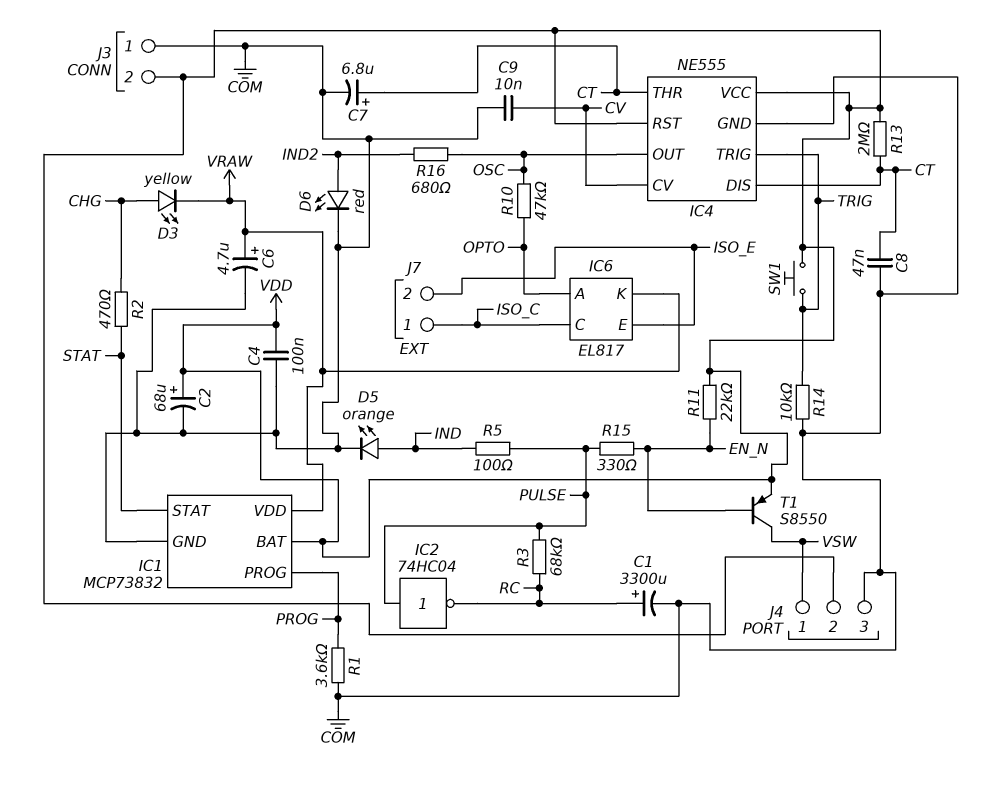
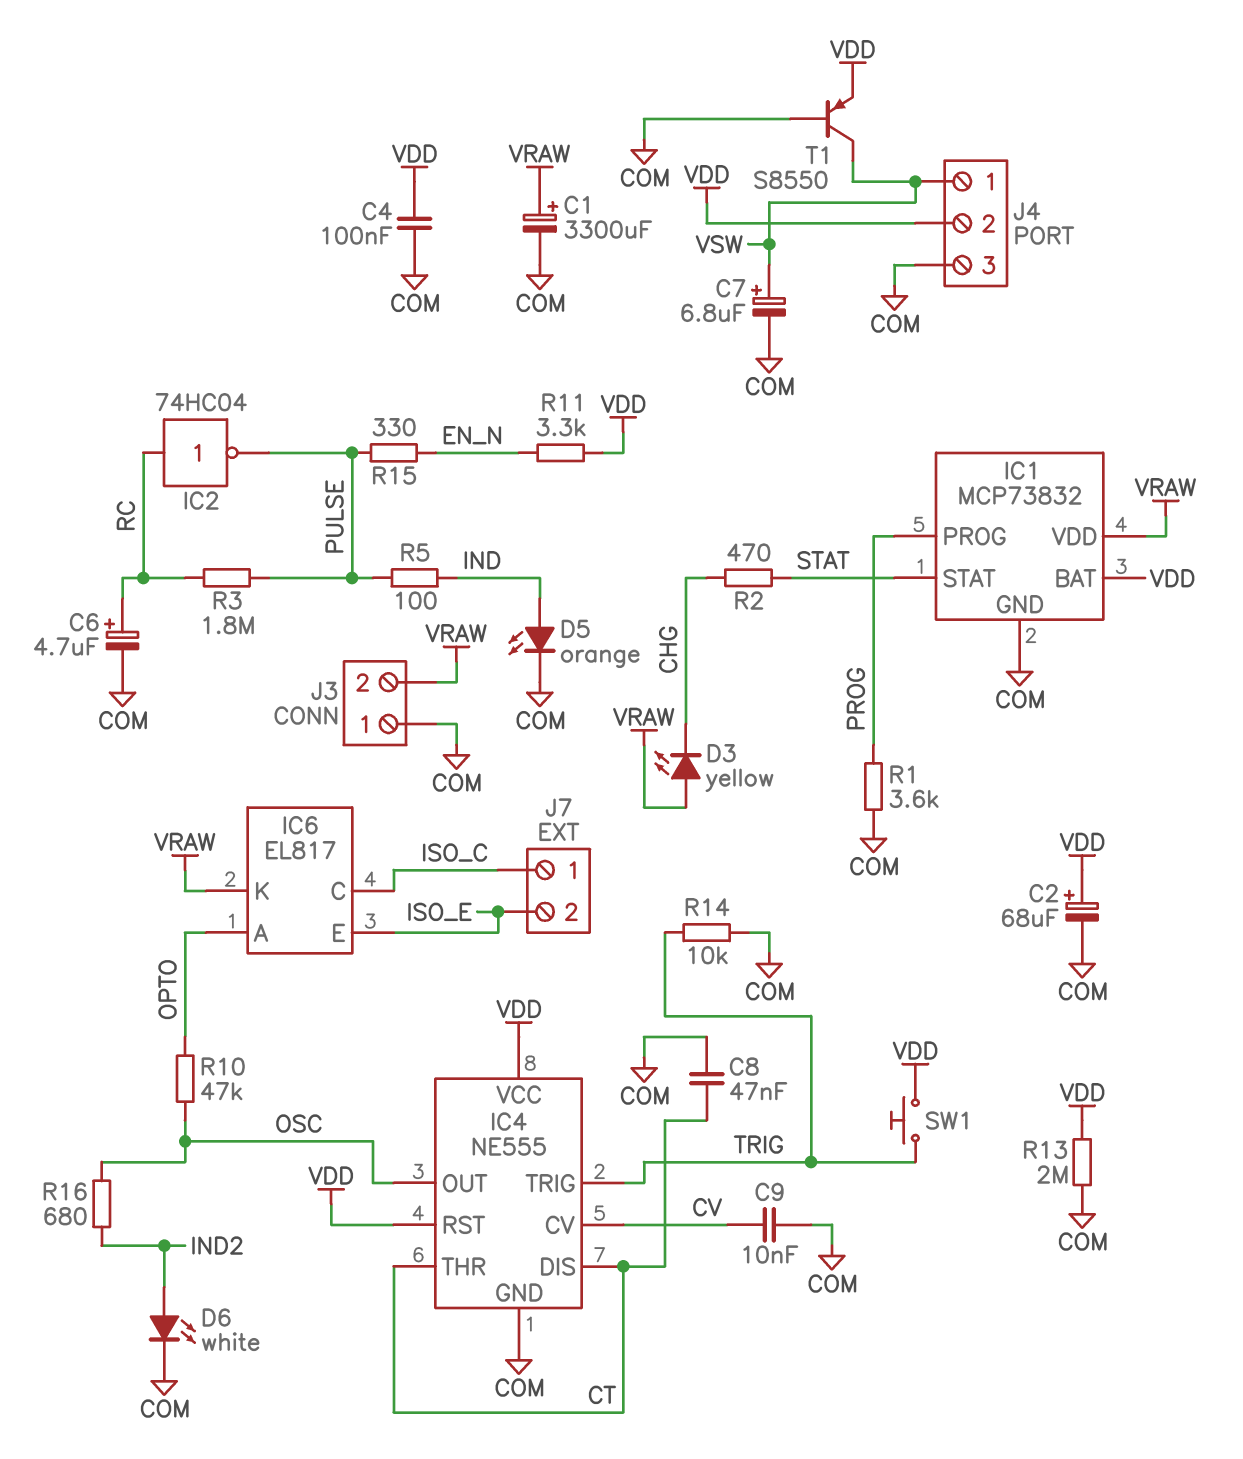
C1: 3300uF (plus RC, minus COM) -> 3300uF (plus VRAW, minus COM)
C6: 4.7uF (plus VRAW, minus COM) -> 4.7uF (plus RC, minus COM)
C7: 6.8uF (plus CT, minus COM) -> 6.8uF (plus VSW, minus COM)
D3: LED yellow (A CHG, K VRAW) -> LED yellow (A VRAW, K CHG)
D6: LED red (A IND2, K COM) -> LED white (A IND2, K COM)
IC2: NOT 74HC04 (in PULSE, out RC) -> NOT 74HC04 (in RC, out PULSE)
J3 pin 2: VDD -> VRAW
R3: 68k (PULSE, RC) -> 1.8M (PULSE, RC)
R11: 22k (EN_N, VDD) -> 3.3k (EN_N, VDD)
R13: 2M (CT, VDD) -> 2M (COM, VDD)
T1: PNP S8550 (B EN_N, C VSW, E VDD) -> PNP S8550 (B COM, C VSW, E VDD)

